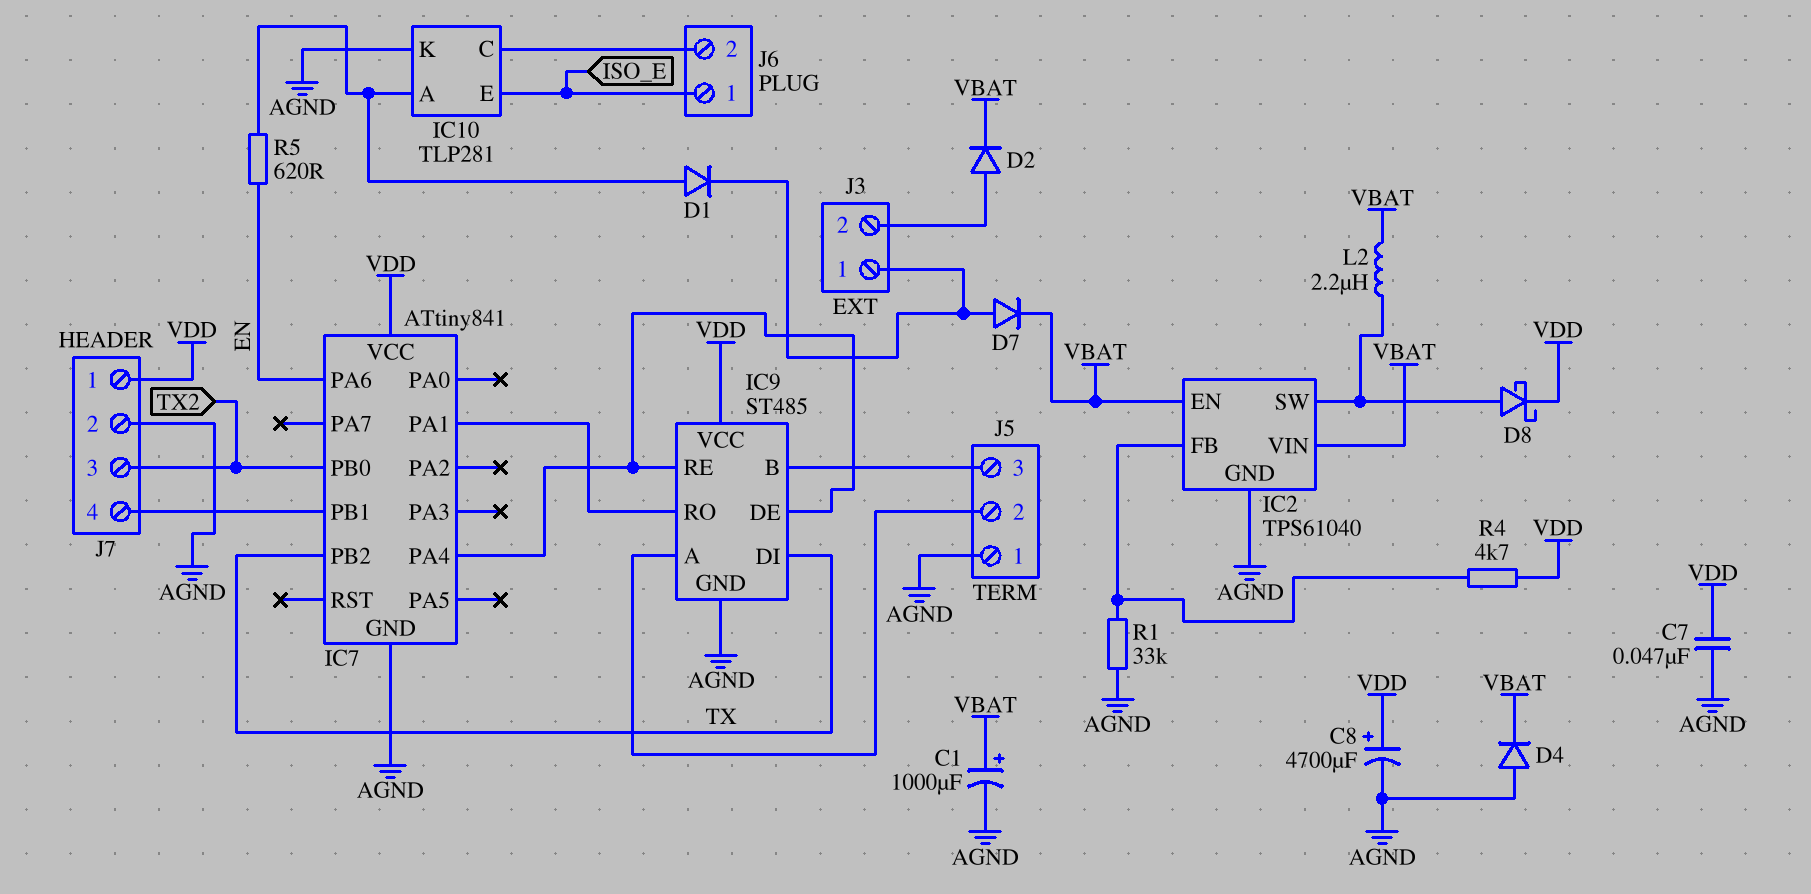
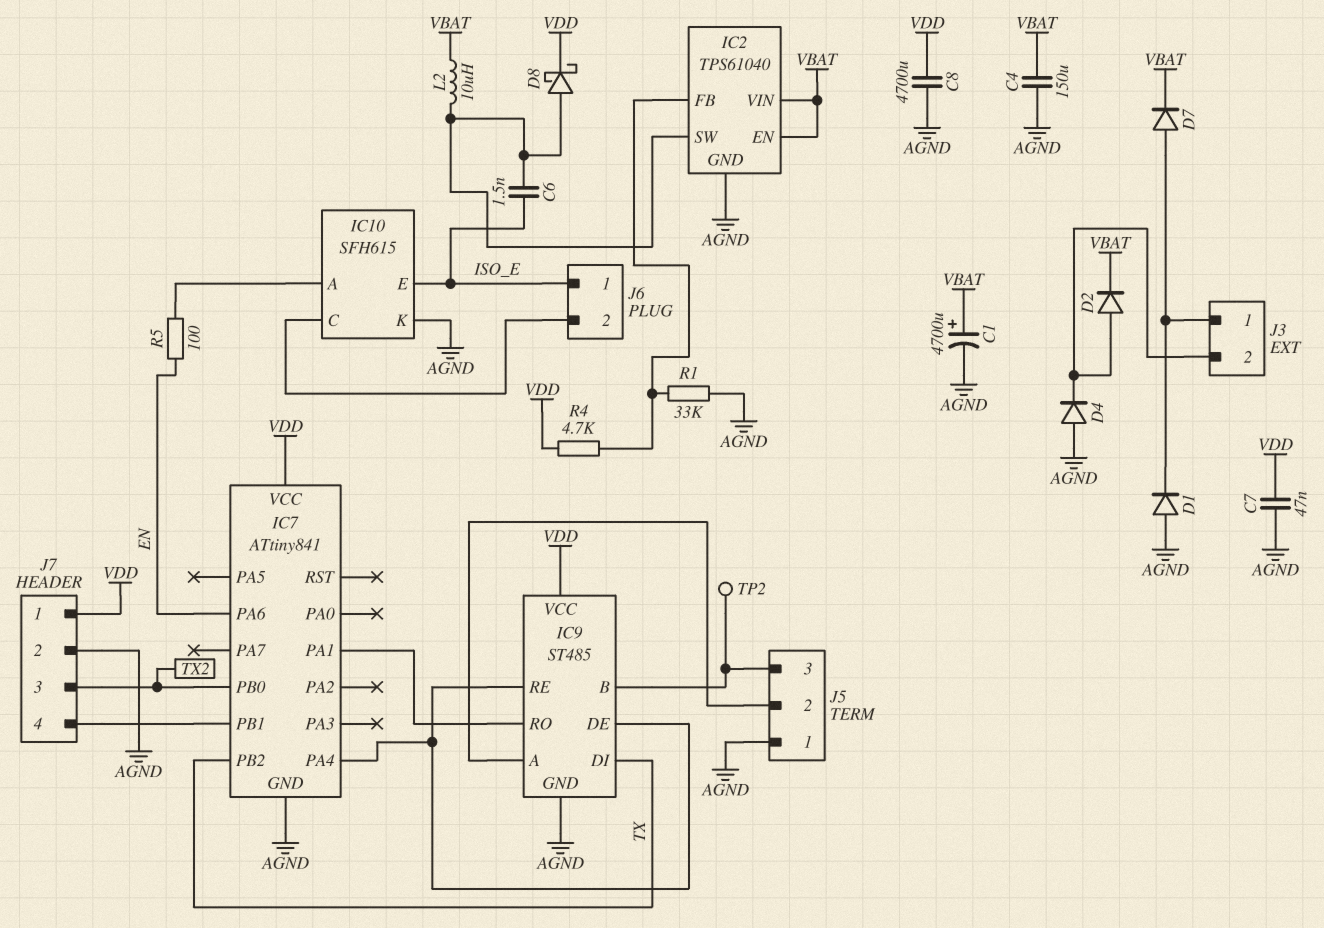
C1: 1000uF (plus VBAT, minus AGND) -> 4700uF (plus VBAT, minus AGND)
C4: none -> 150uF (AGND, VBAT)
C6: none -> 1.5nF (IC2/SW, ISO_E)
C8: 4700uF (plus VDD, minus AGND) -> 4700uF (AGND, VDD)
D1: diode (A IC10/A, K J3/1) -> diode (A AGND, K J3/1)
D4: diode (A AGND, K VBAT) -> diode (A AGND, K J3/2)
IC10: TLP281 -> SFH615
L2: 2.2uH (IC2/SW, VBAT) -> 10uH (IC2/SW, VBAT)
R5: 620 (EN, IC10/A) -> 100 (EN, IC10/A)
TP2: none -> test point (IC9/B)

